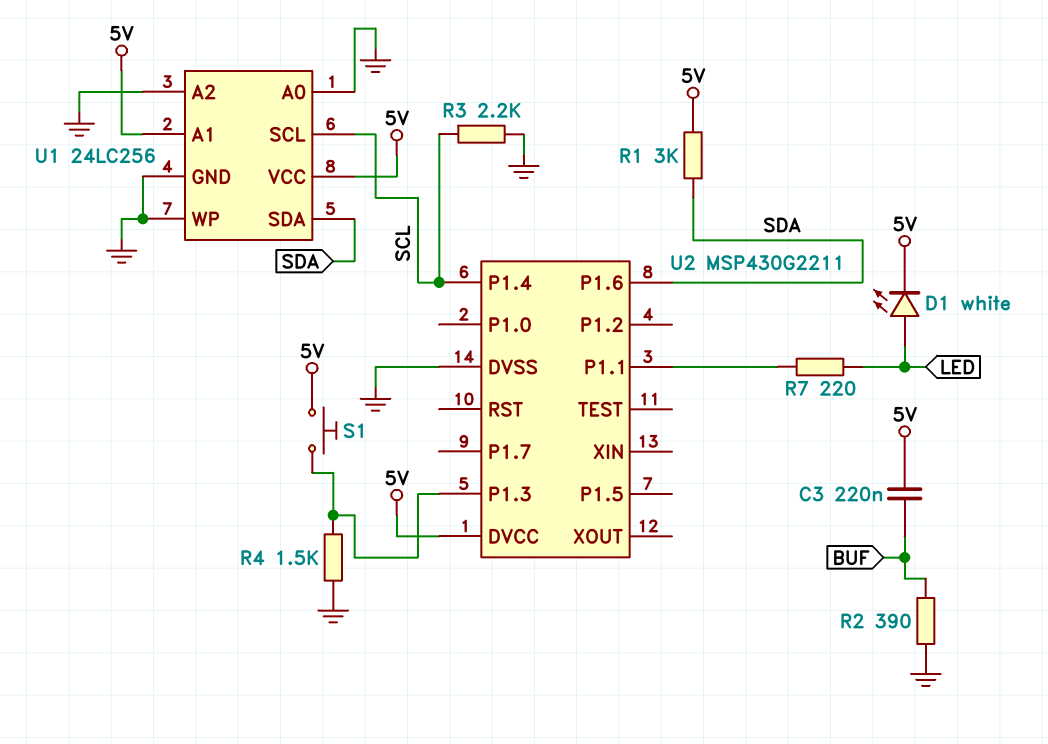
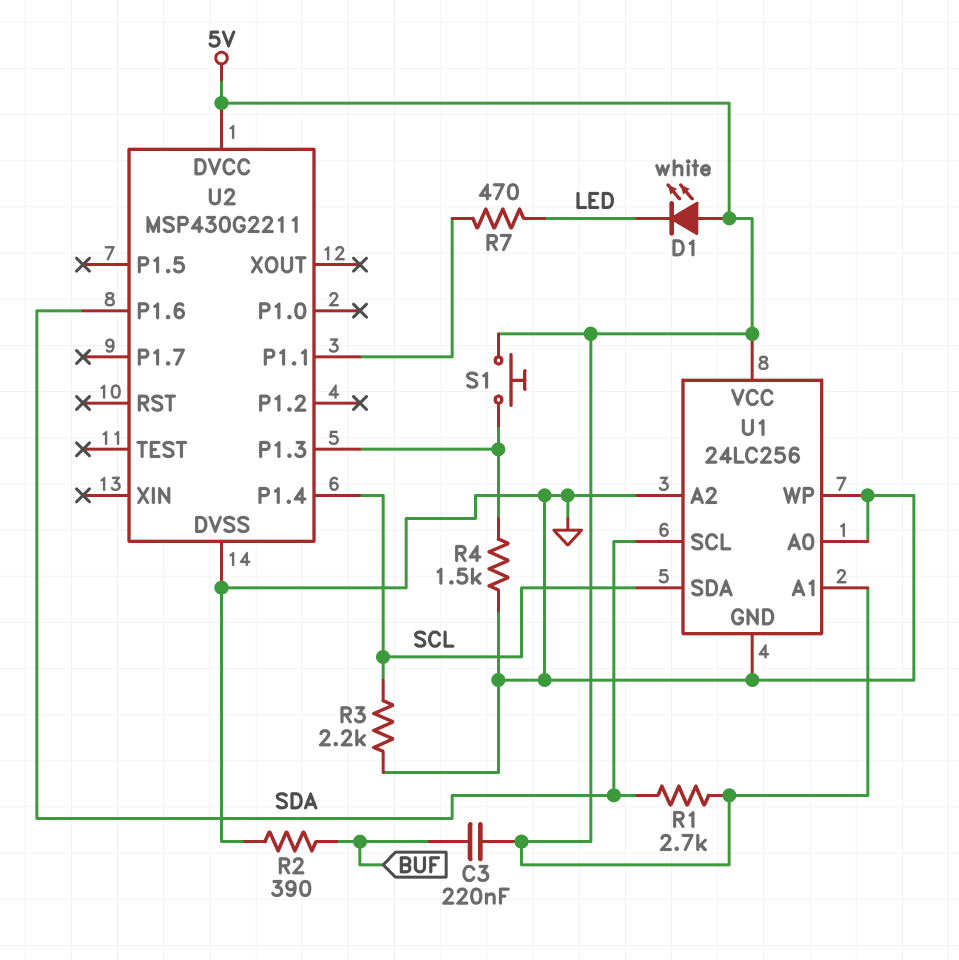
D1: LED white (A LED, K 5V) -> LED white (A 5V, K LED)
R1: 3k (5V, SDA) -> 2.7k (5V, SDA)
R7: 220 (LED, U2/P1.1) -> 470 (LED, U2/P1.1)
U1 pin SCL: SCL -> SDA
U1 pin SDA: SDA -> SCL

